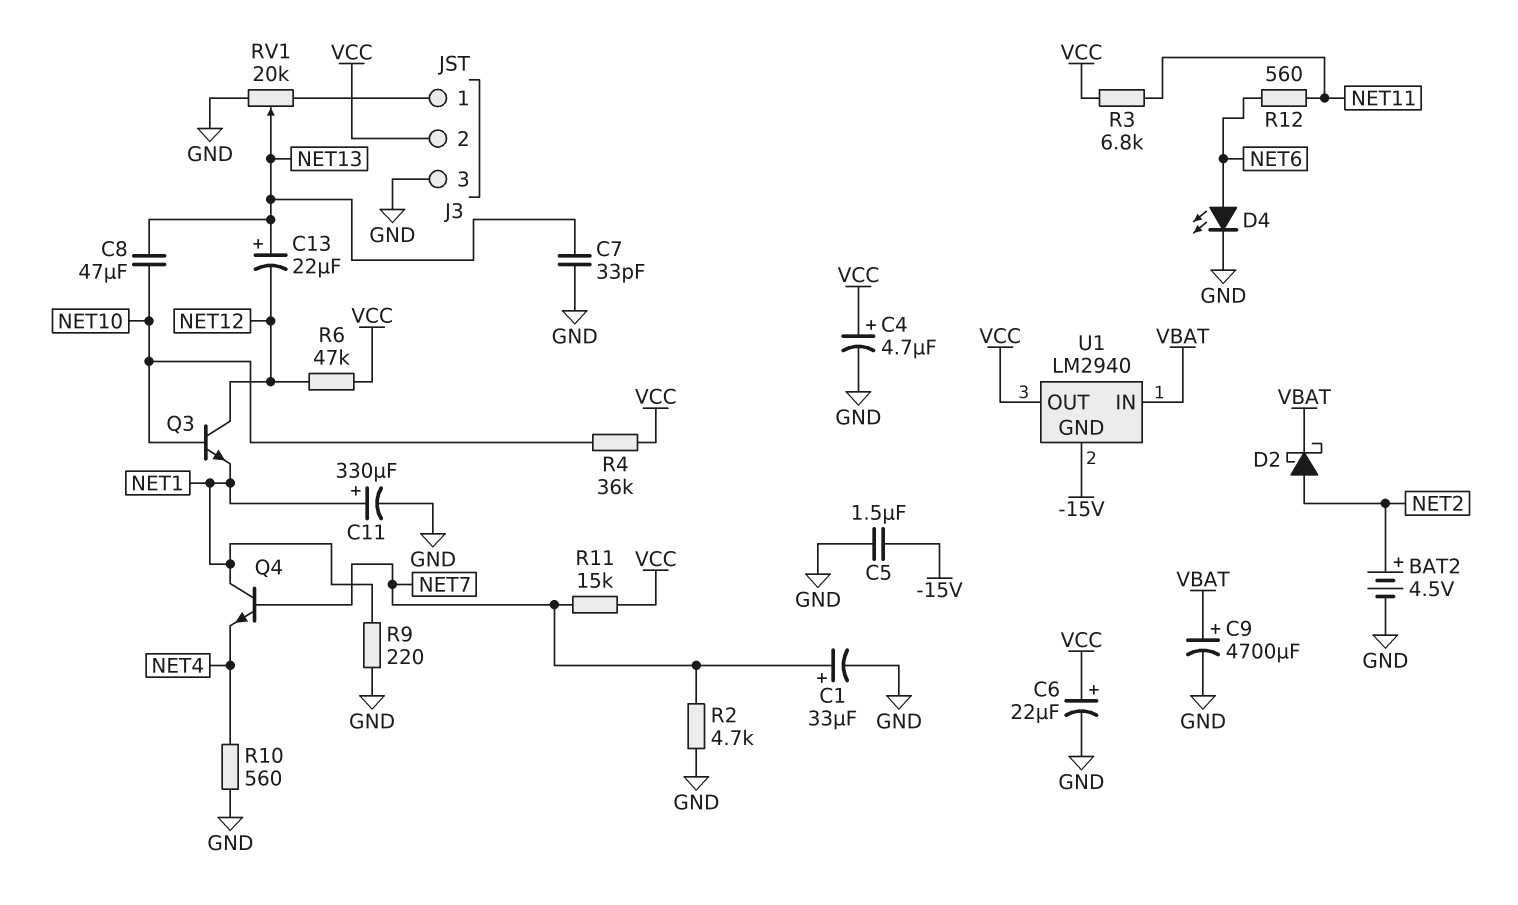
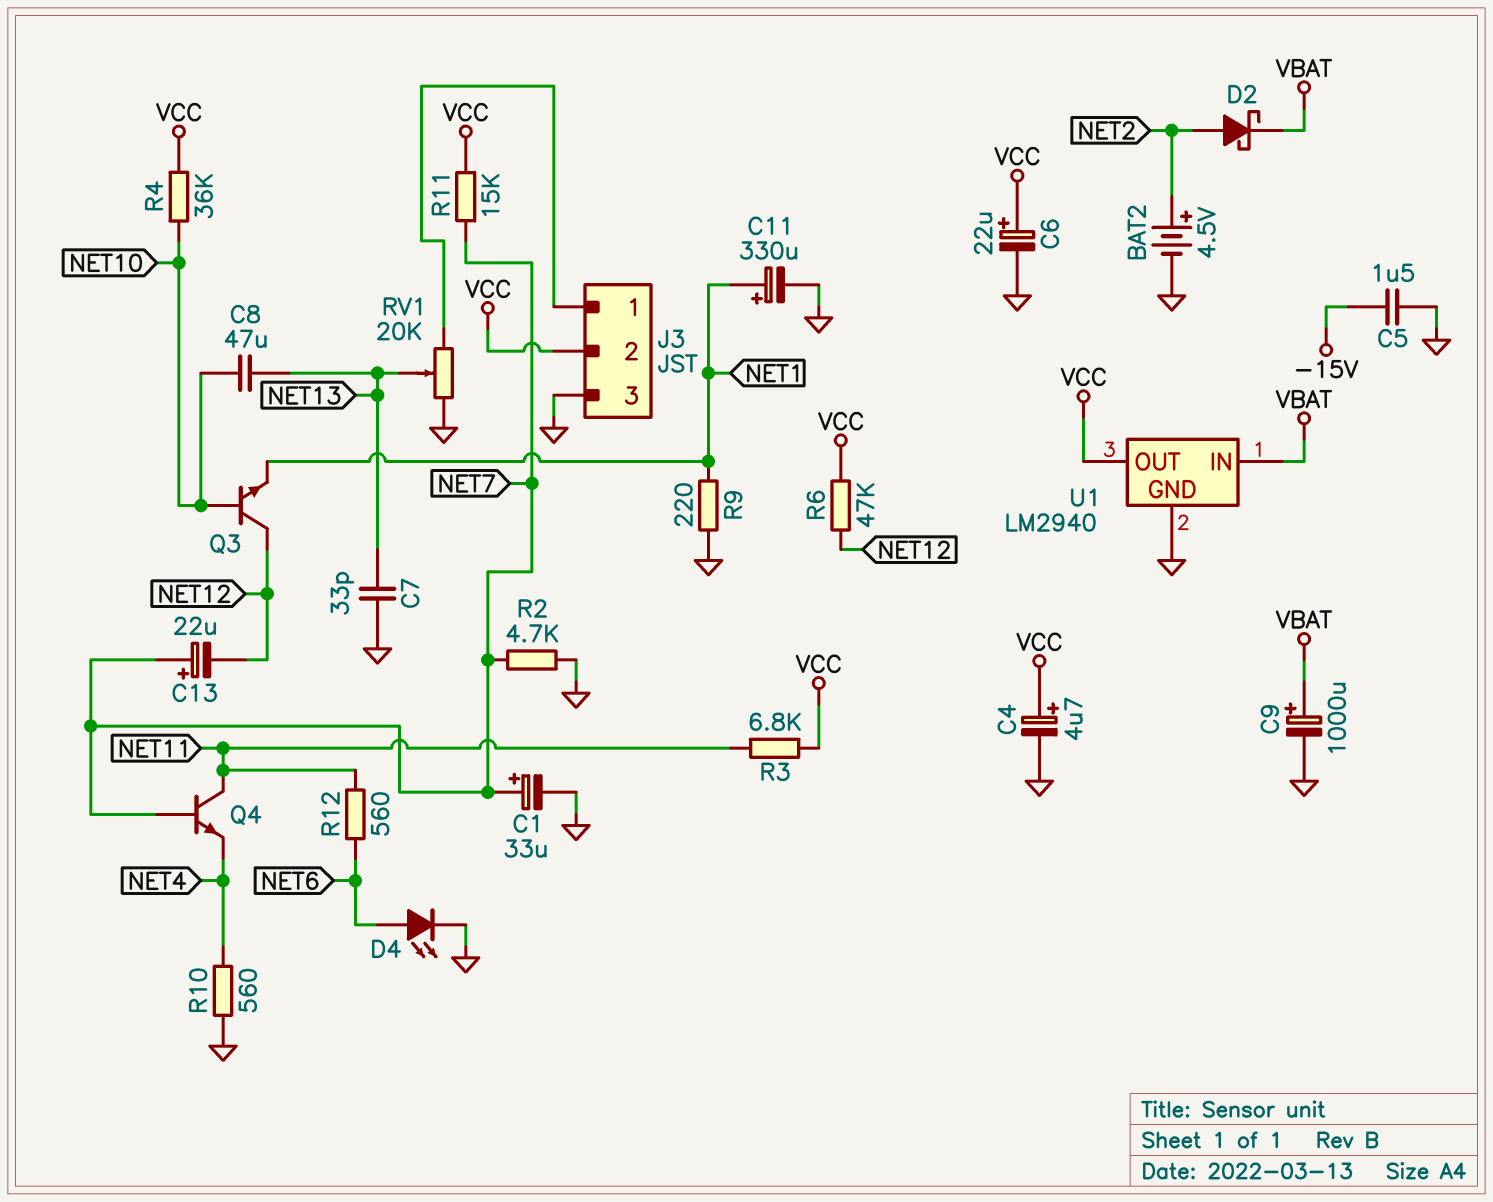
C9: 4700uF (plus VBAT, minus GND) -> 1000uF (plus VBAT, minus GND)
C13: 22uF (plus NET13, minus NET12) -> 22uF (plus NET7, minus NET12)
Q4: NPN (B NET7, C NET1, E NET4) -> NPN (B NET7, C NET11, E NET4)
U1 pin GND: -15V -> GND

